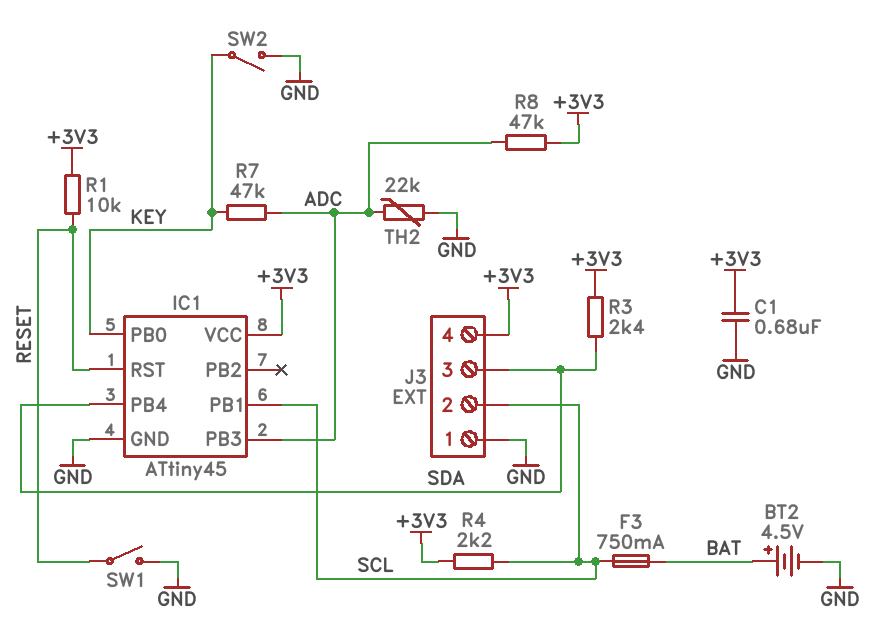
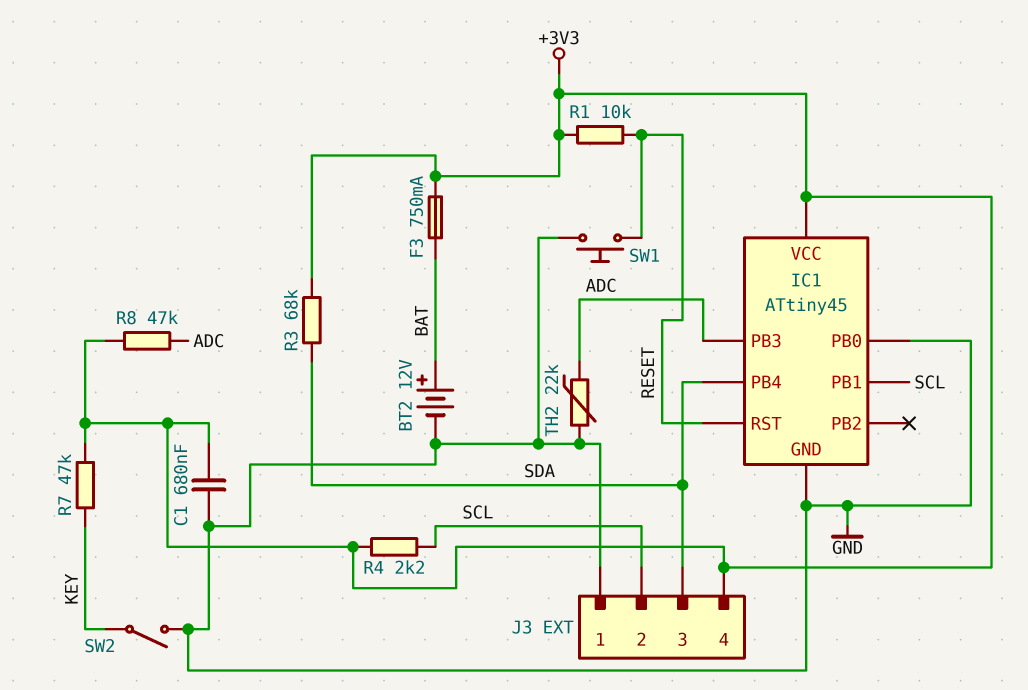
BT2: 4.5V (plus BAT, minus GND) -> 12V (plus BAT, minus GND)
F3: 750mA (BAT, SCL) -> 750mA (+3V3, BAT)
IC1 pin PB0: KEY -> GND
R3: 2.4k (+3V3, SDA) -> 68k (+3V3, SDA)
R7: 47k (ADC, KEY) -> 47k (+3V3, KEY)
SW1: switch (GND, RESET) -> button (GND, RESET)

